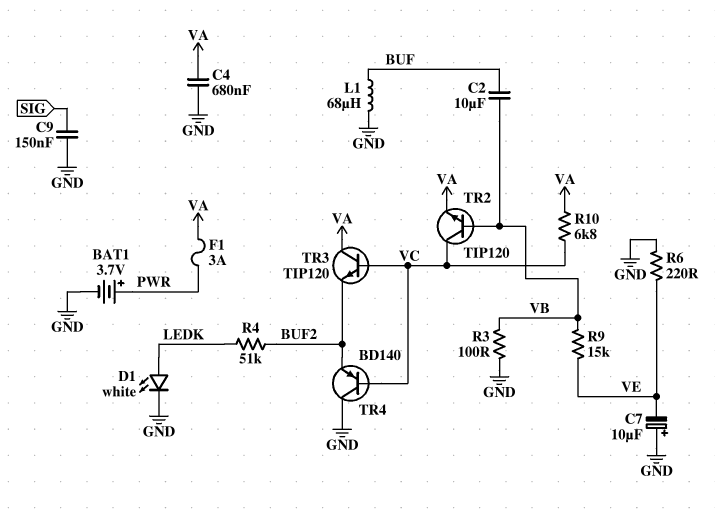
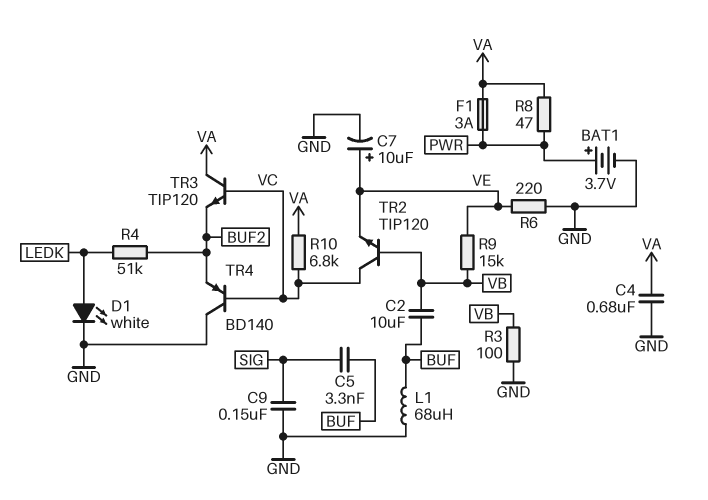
C5: none -> 3.3nF (BUF, SIG)
C7: 10uF (plus GND, minus VE) -> 10uF (plus VE, minus GND)
R8: none -> 47 (PWR, VA)
TR2: NPN TIP120 (B VB, C VC, E VA) -> NPN TIP120 (B VB, C VC, E VE)

